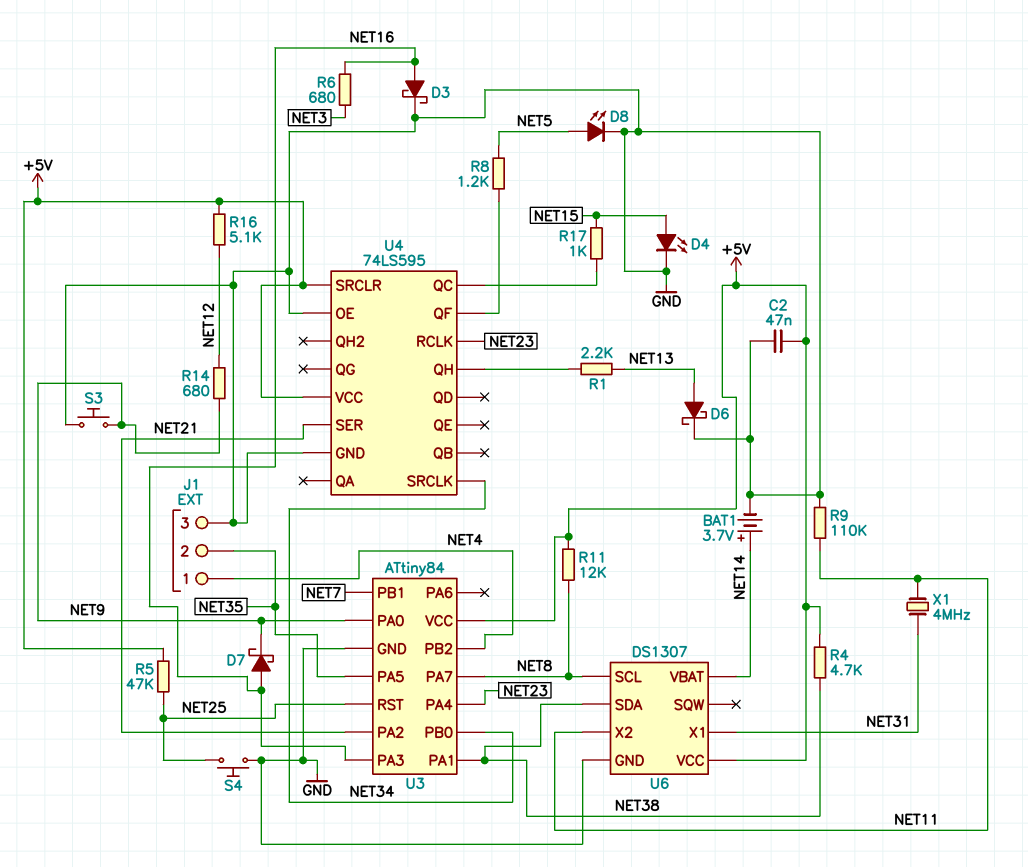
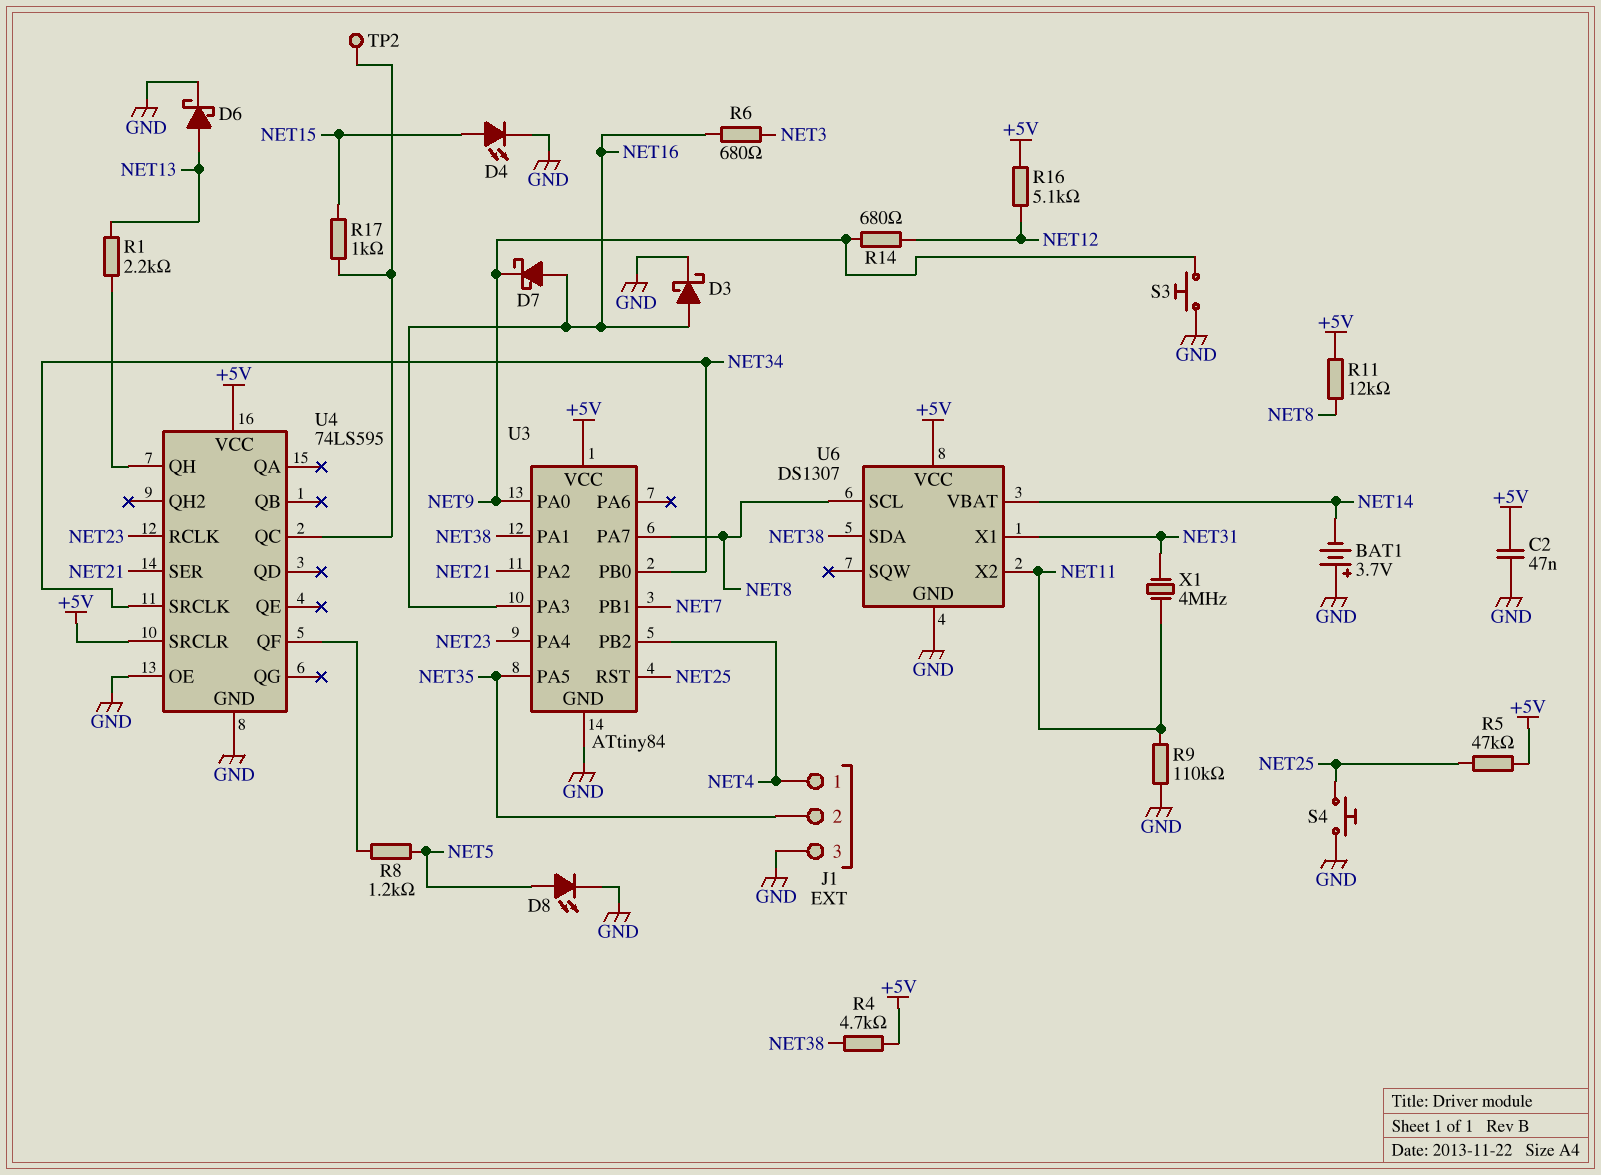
BAT1: 3.7V (plus NET14, minus GND) -> 3.7V (plus GND, minus NET14)
TP2: none -> test point (U4/QC)

